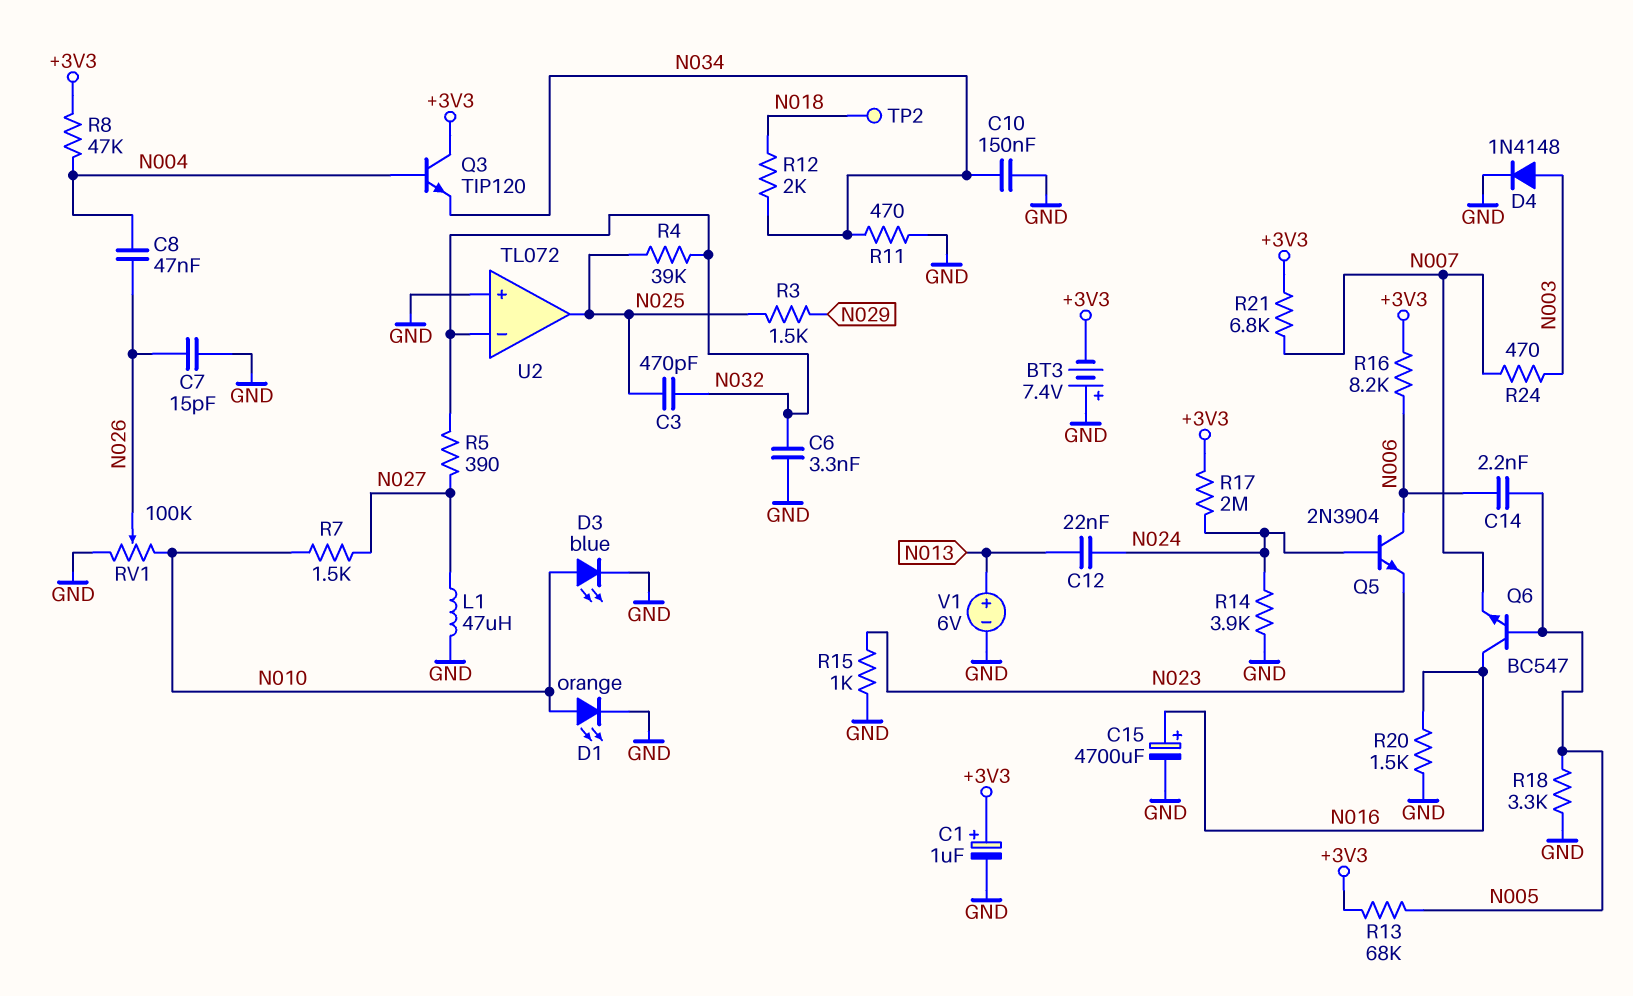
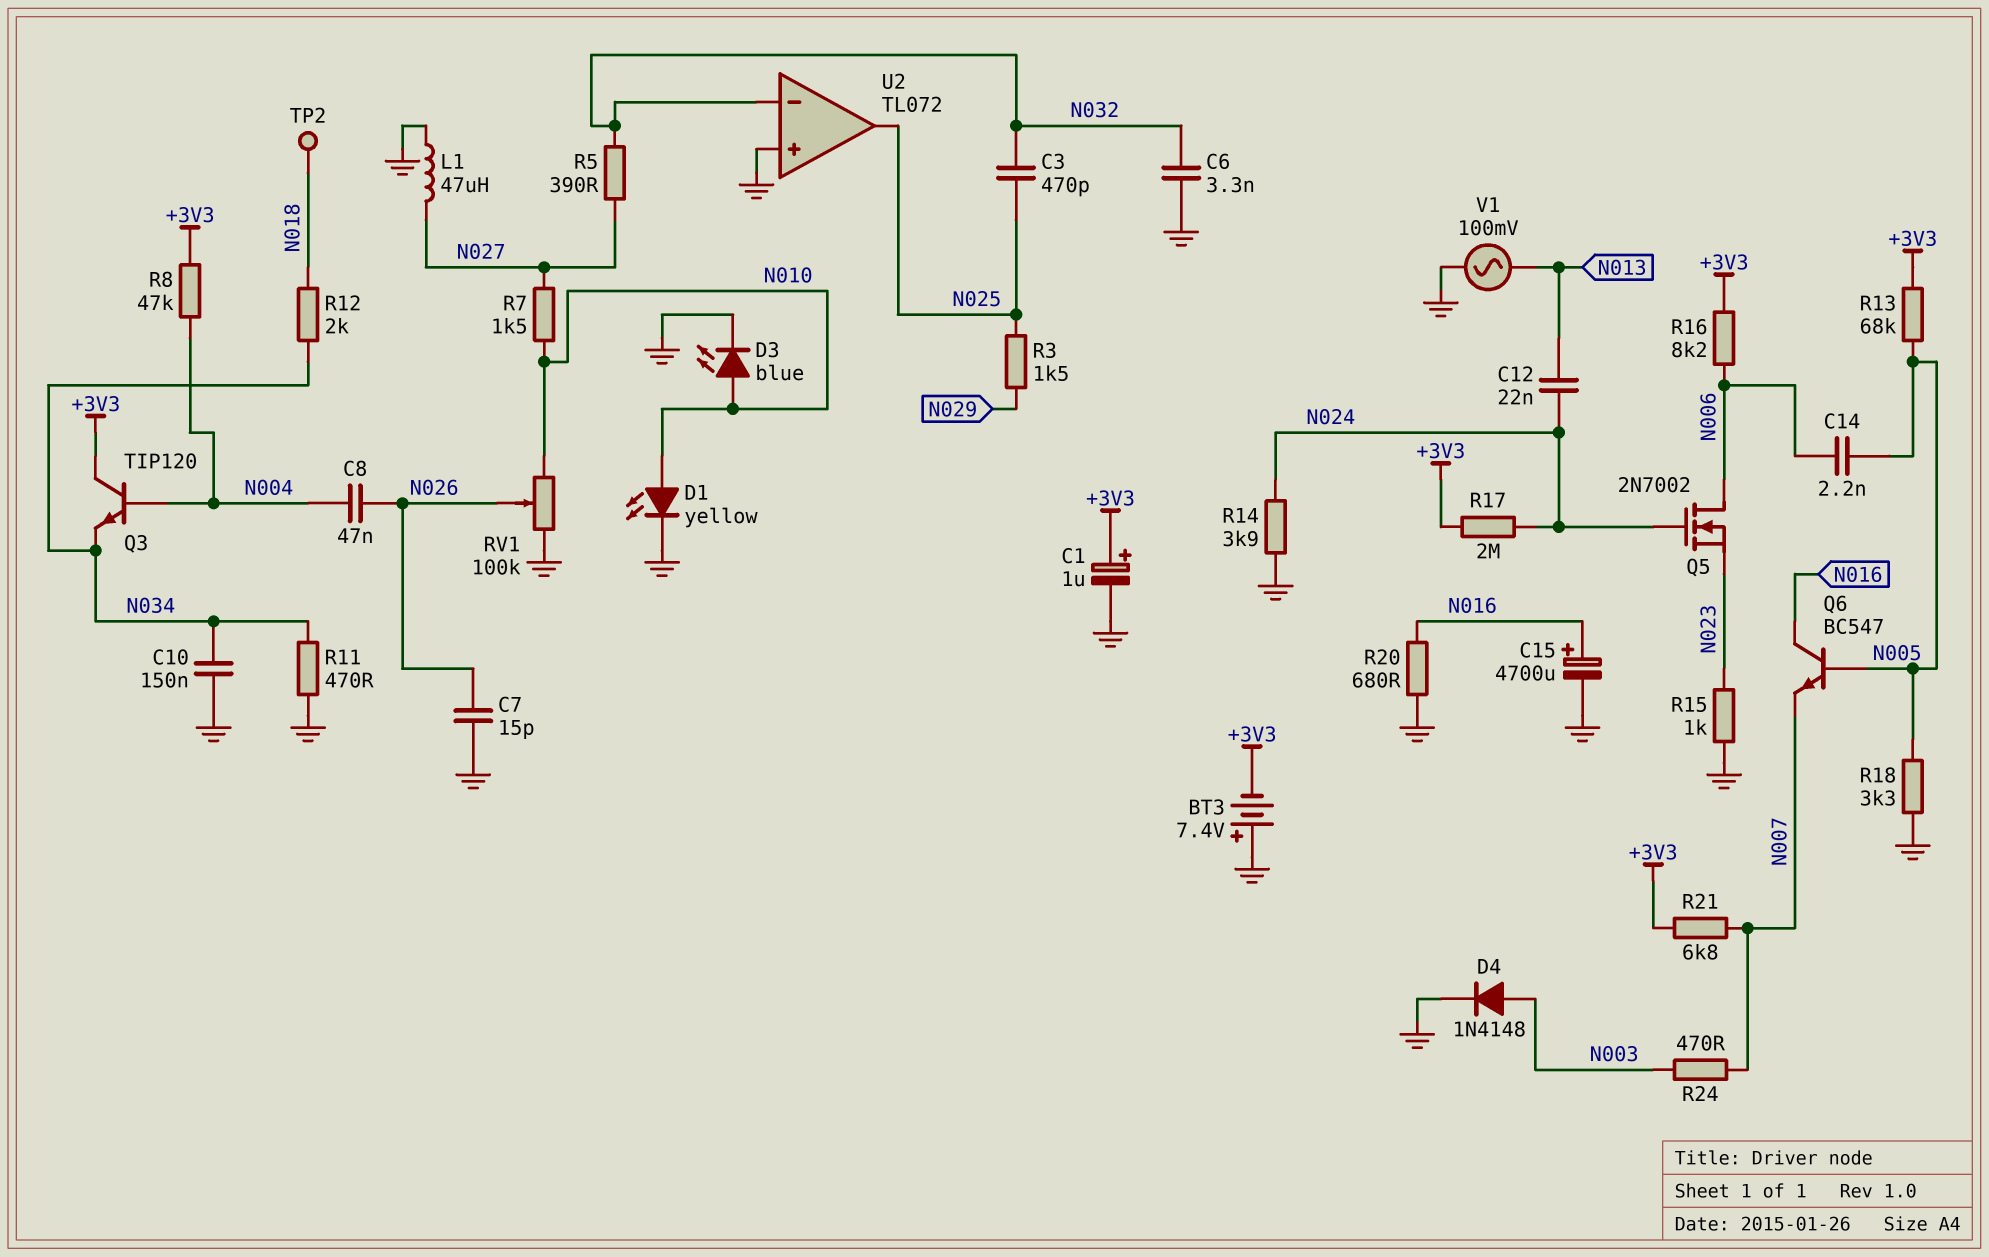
D1: LED orange (A N010, K GND) -> LED yellow (A N010, K GND)
Q5: NPN 2N3904 (B N024, C N006, E N023) -> NMOS 2N7002 (G N024, D N006, S N023)
R4: 39k (N025, N032) -> none
R20: 1.5k (GND, N016) -> 680 (GND, N016)
V1: 6V (plus N013, minus GND) -> AC 100mV (GND, N013)

